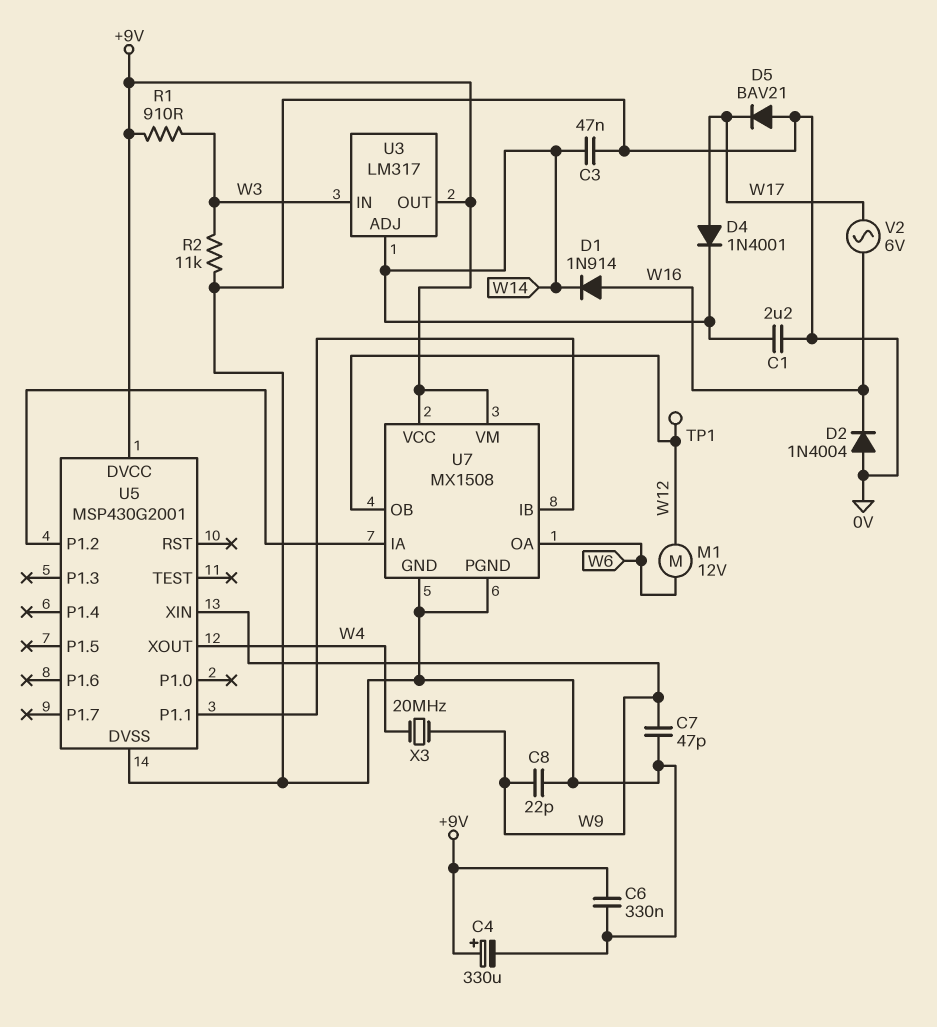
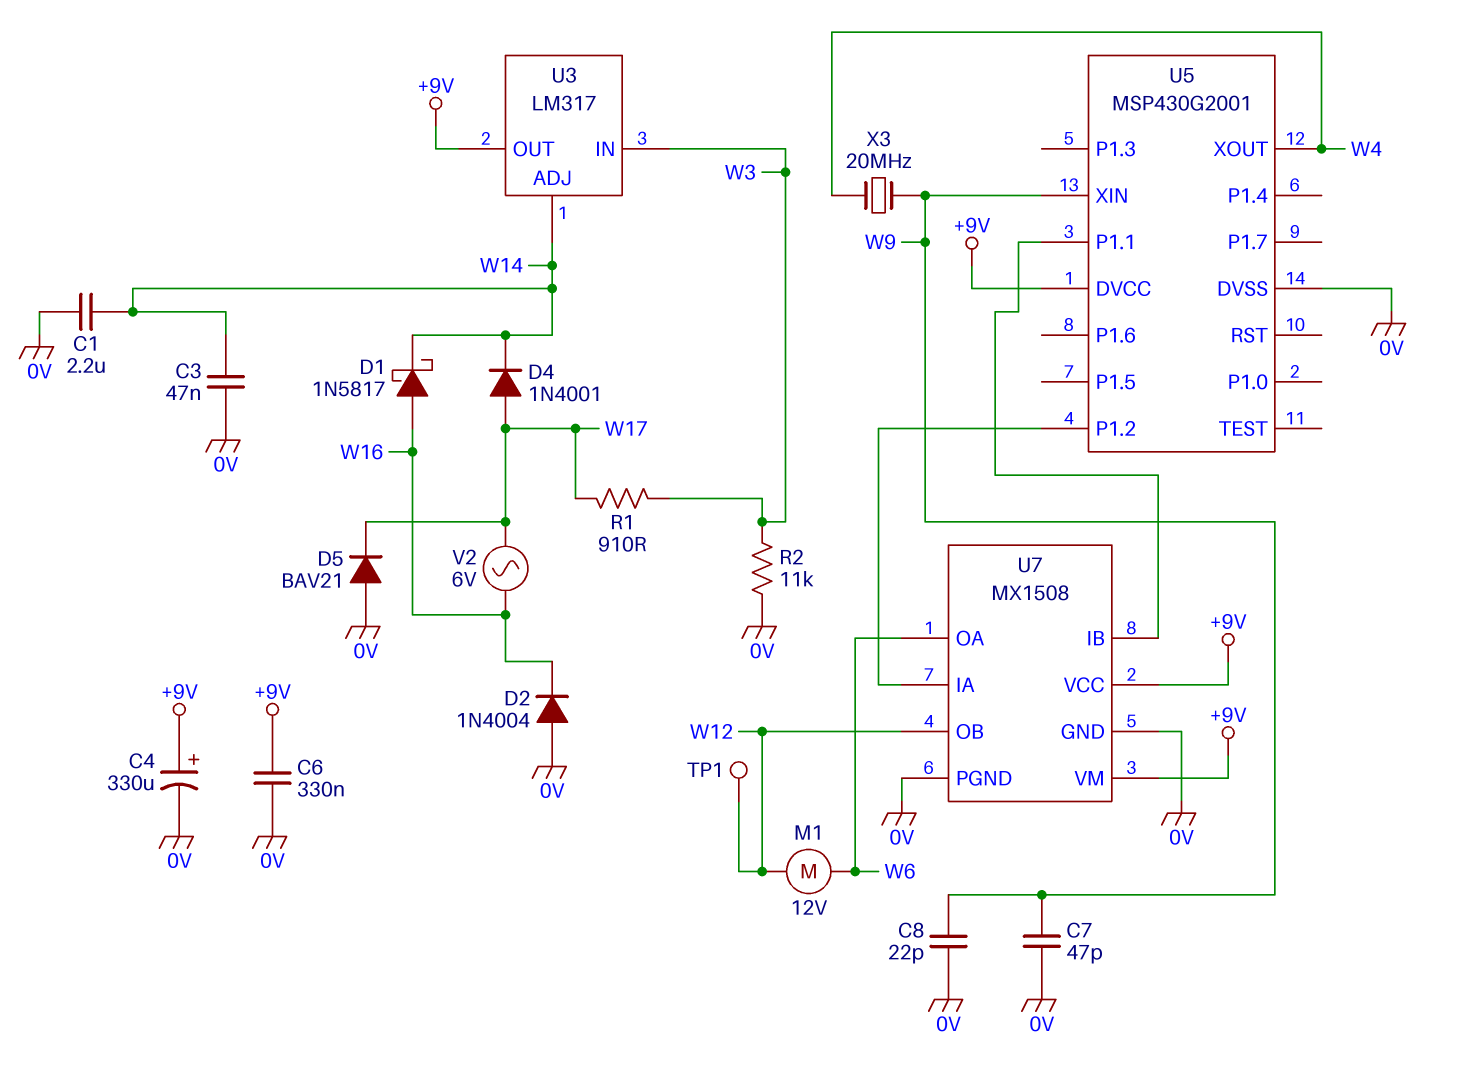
D1: diode 1N914 (A W16, K W14) -> schottky 1N5817 (A W16, K W14)
R1: 910 (+9V, W3) -> 910 (W3, W17)

